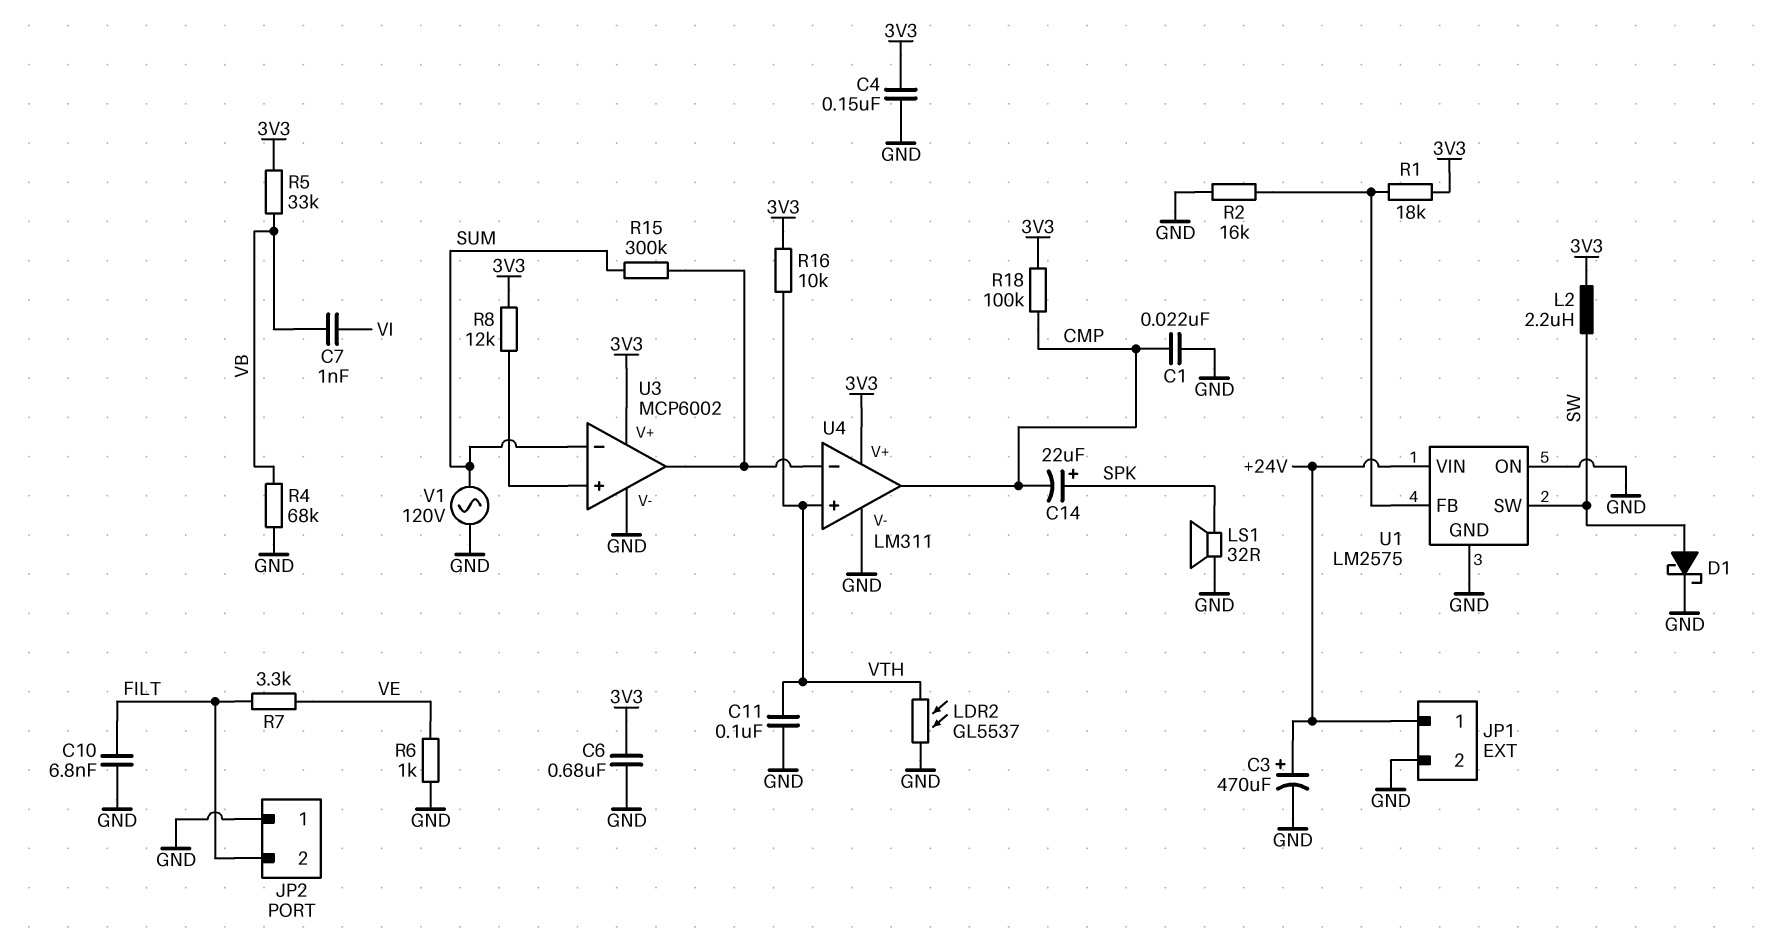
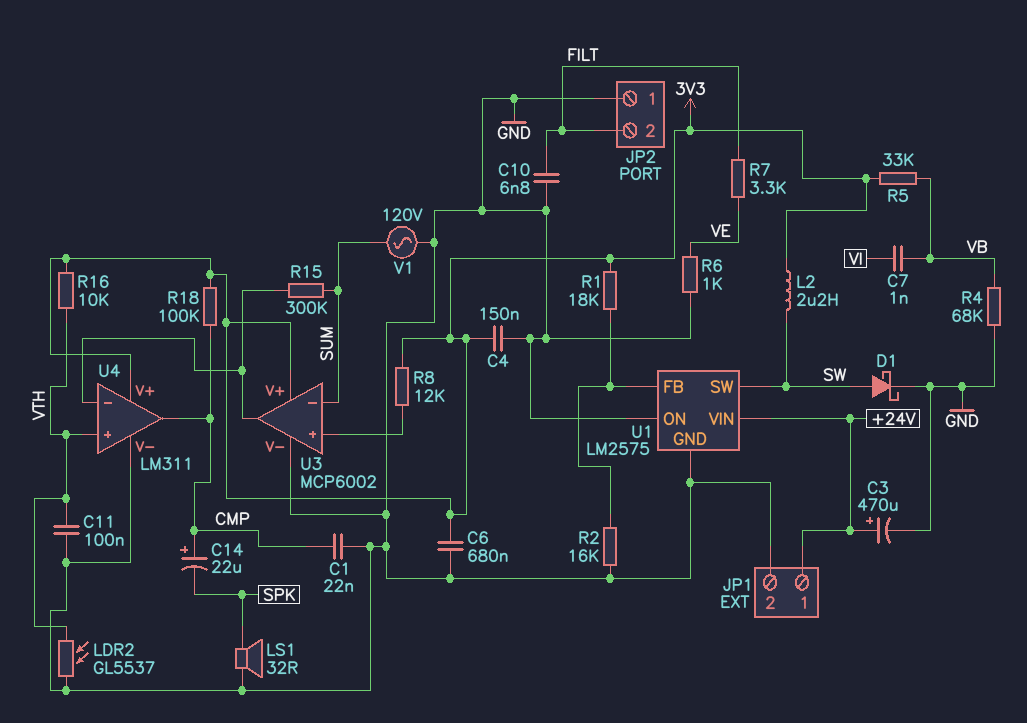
C14: 22uF (plus SPK, minus CMP) -> 22uF (plus CMP, minus SPK)

